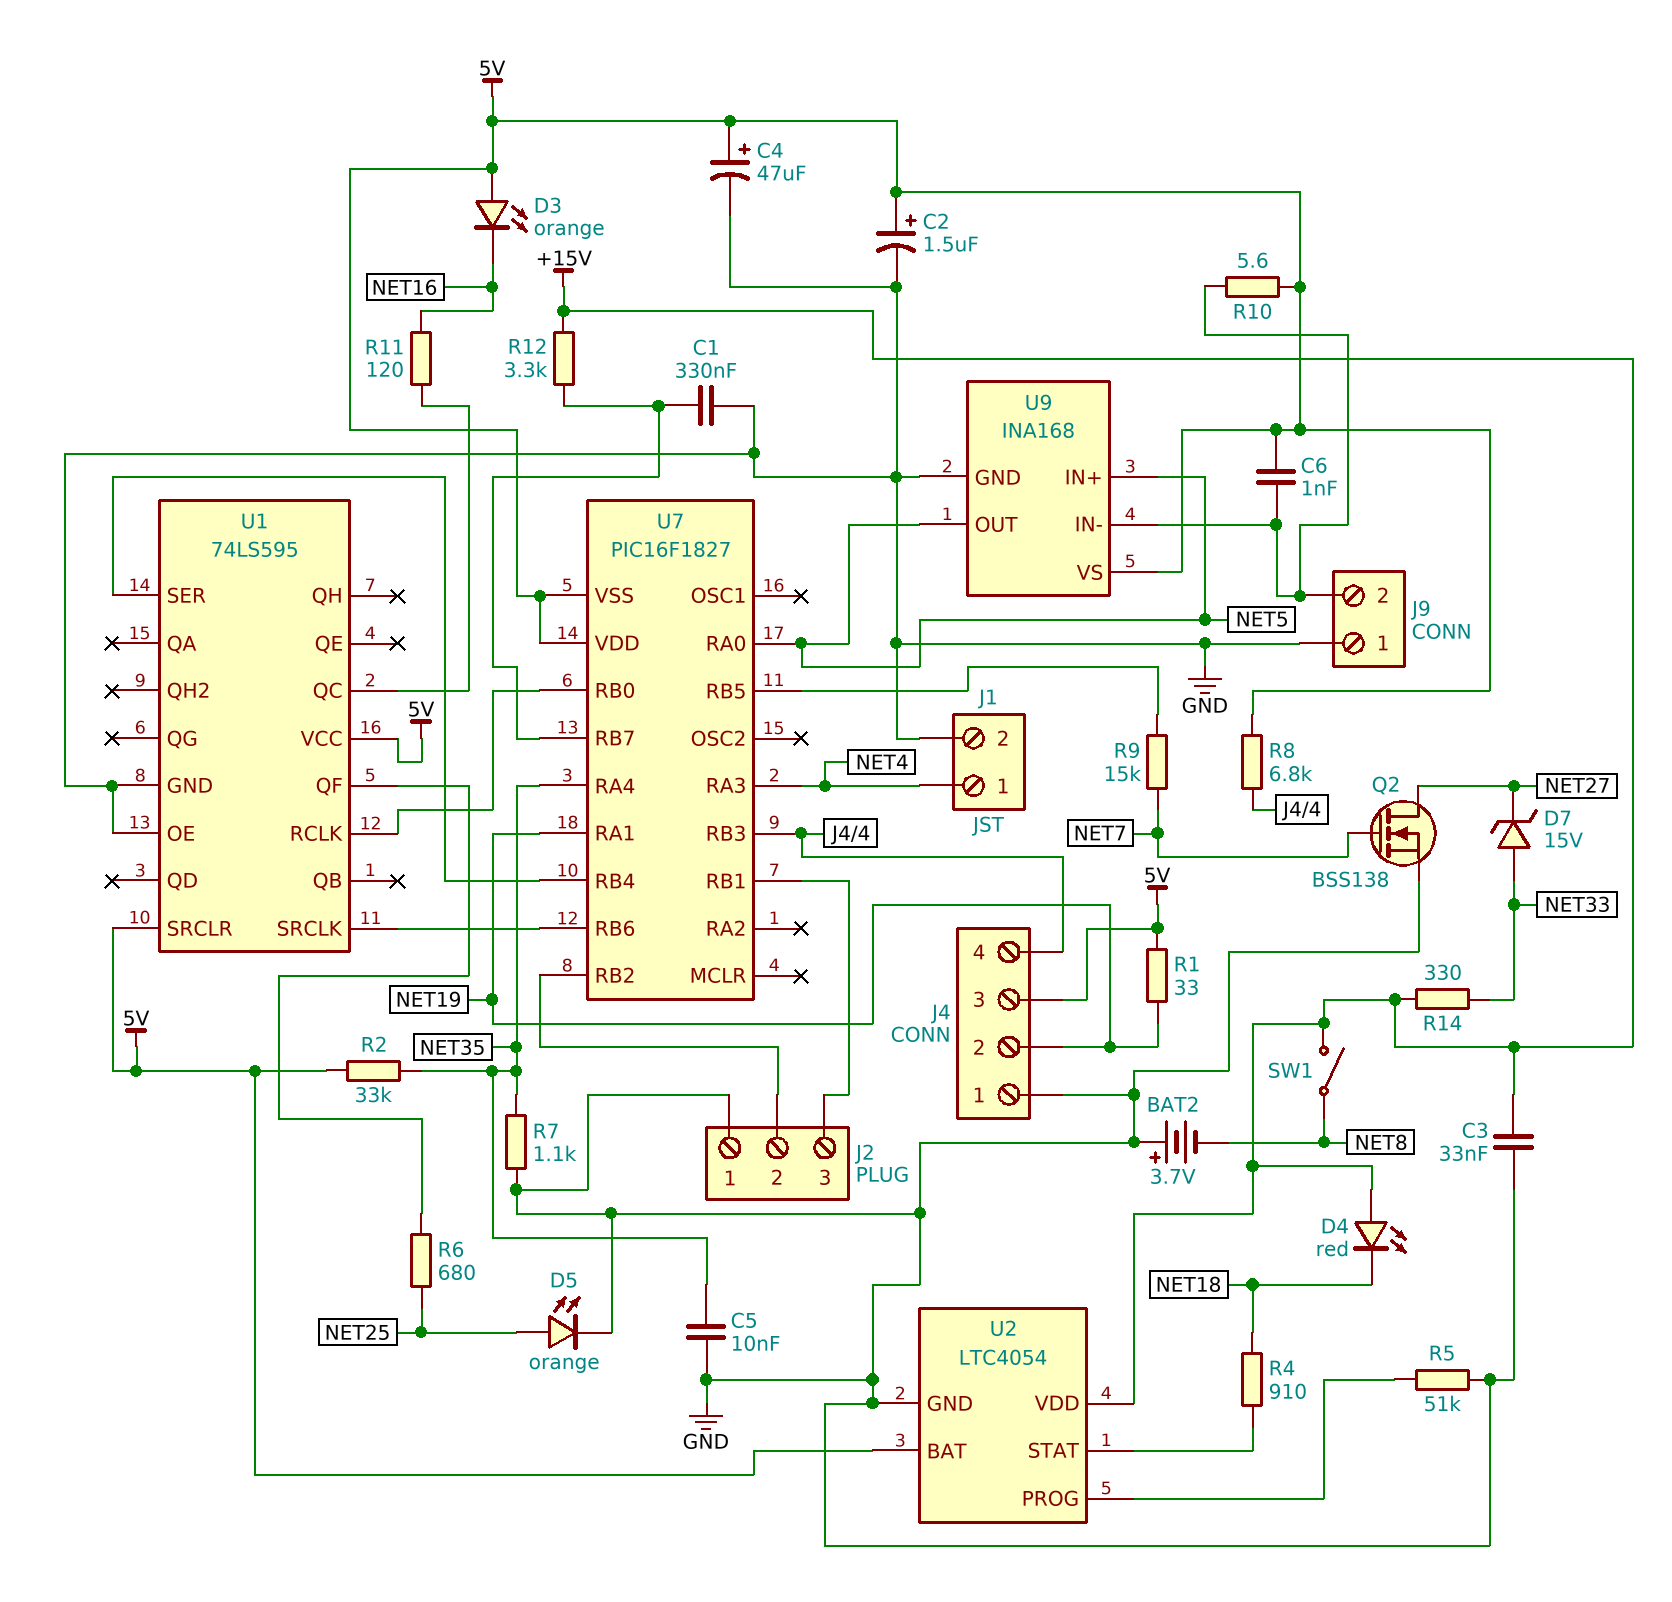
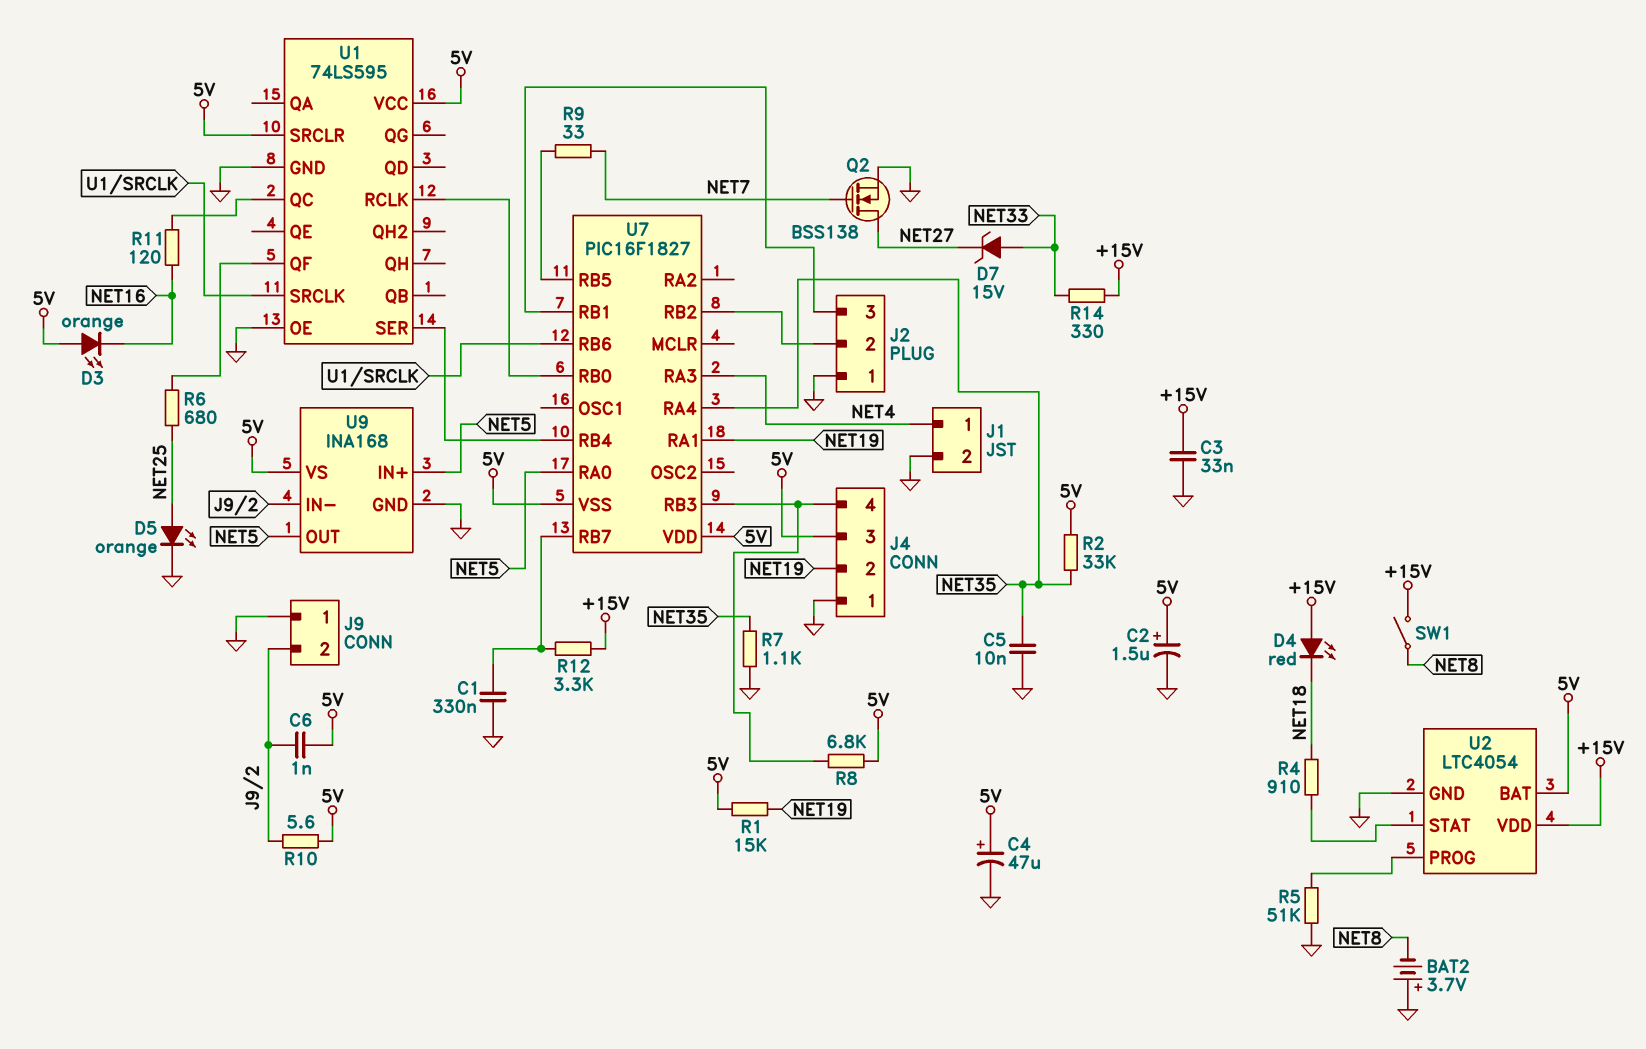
R1: 33 (5V, NET19) -> 15k (5V, NET19)
R9: 15k (NET7, U7/RB5) -> 33 (NET7, U7/RB5)

